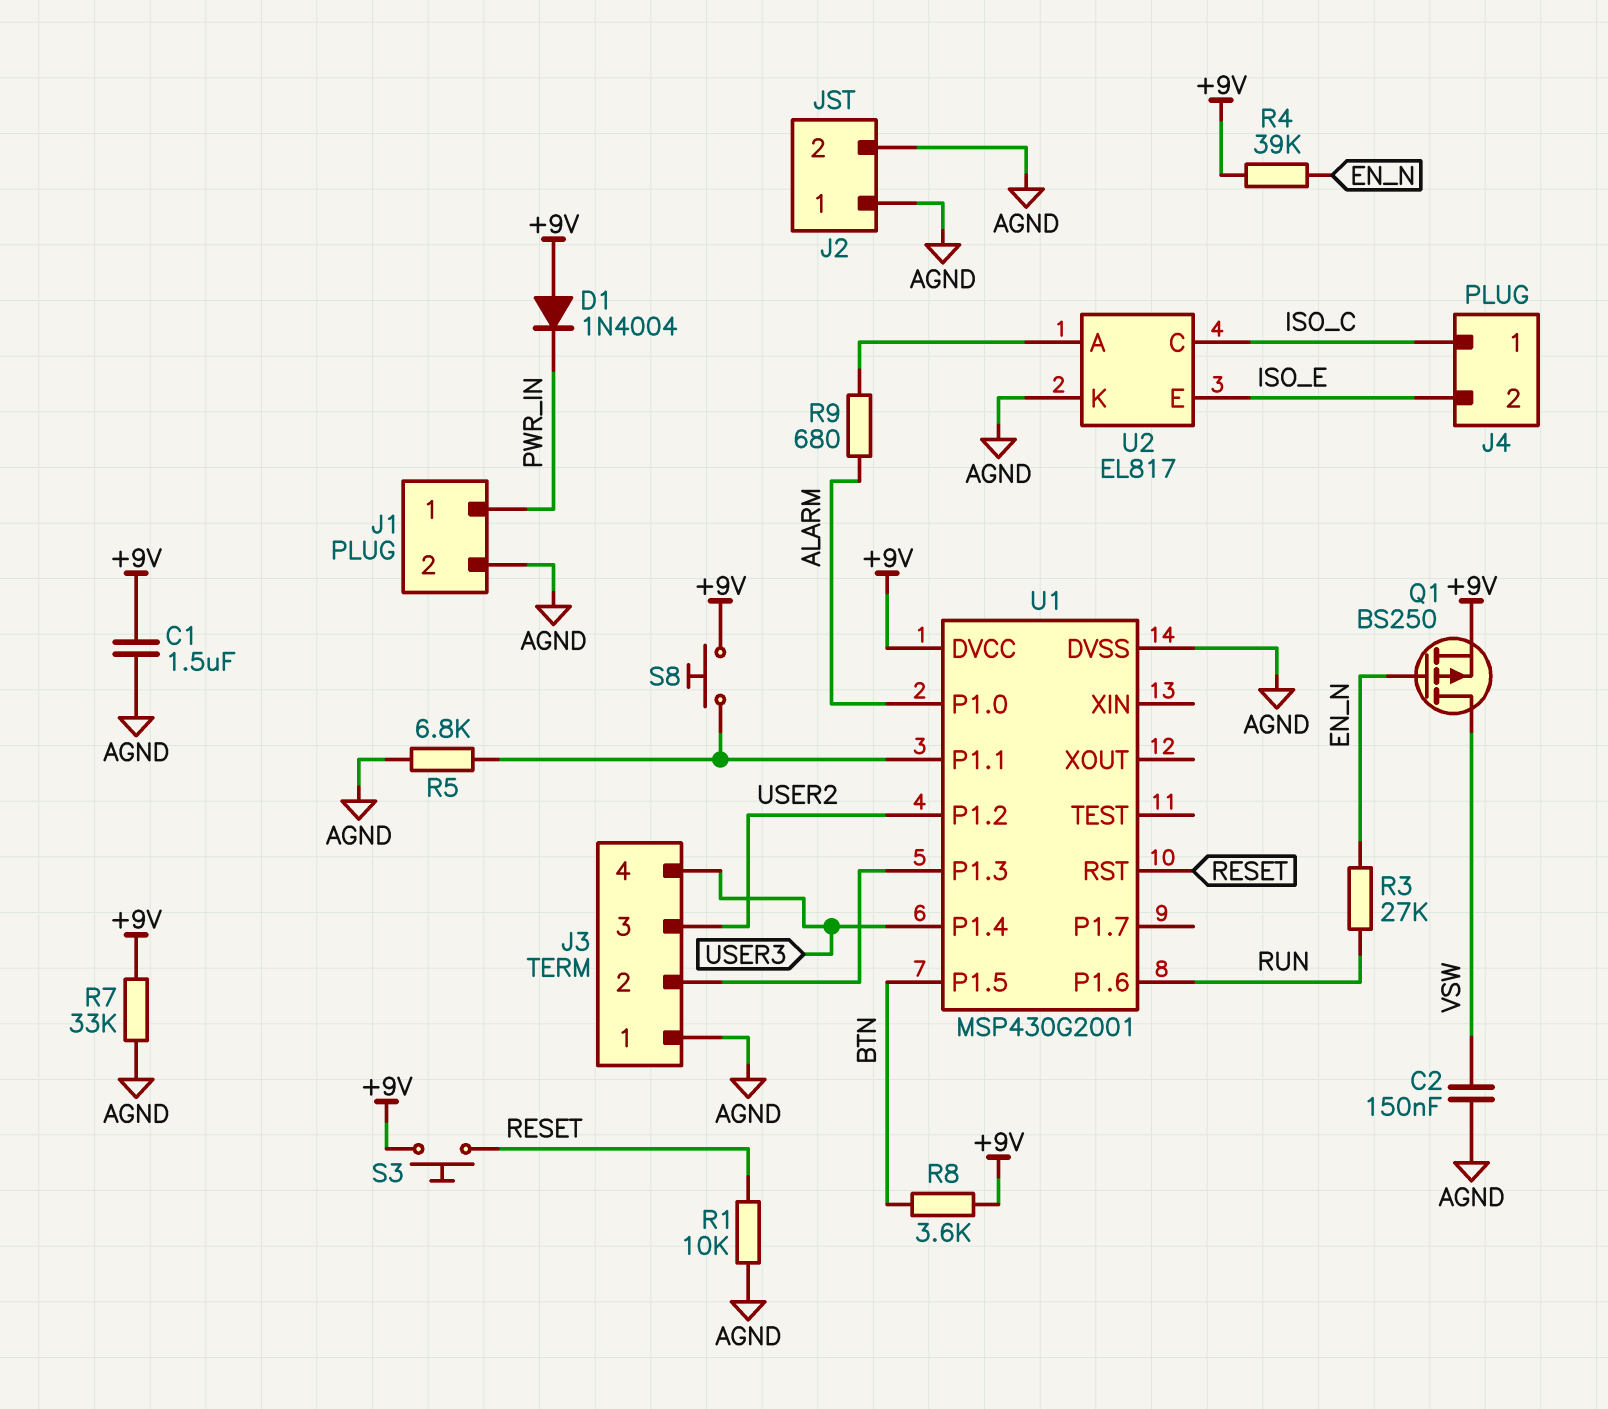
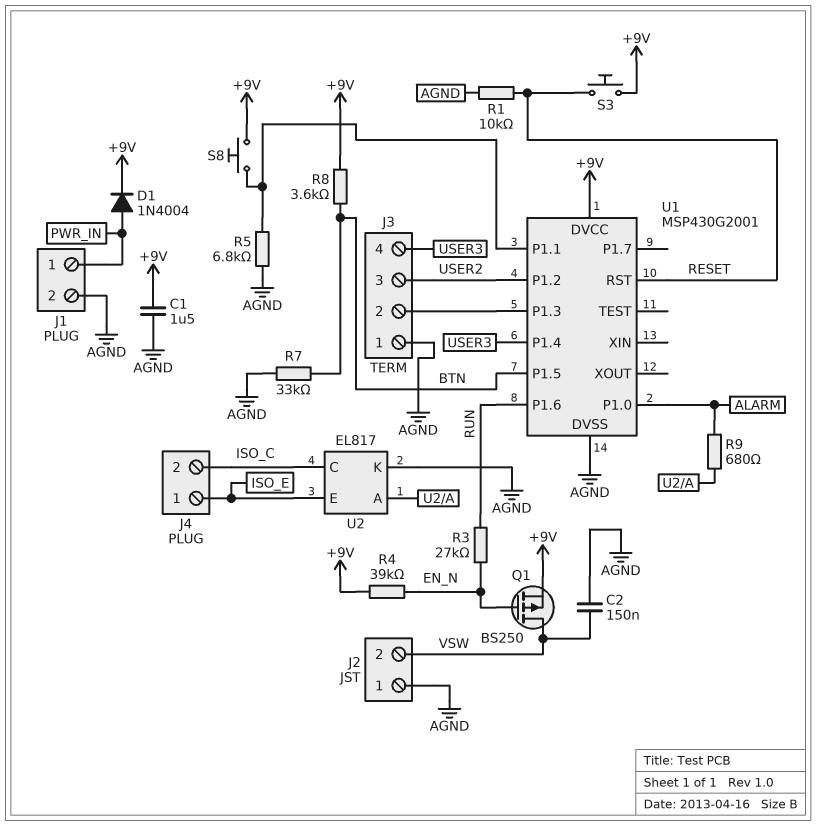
D1: diode 1N4004 (A +9V, K PWR_IN) -> diode 1N4004 (A PWR_IN, K +9V)
J2 pin 2: AGND -> VSW
J4 pin 1: ISO_C -> ISO_E
J4 pin 2: ISO_E -> ISO_C
R7: 33k (+9V, AGND) -> 33k (AGND, BTN)

